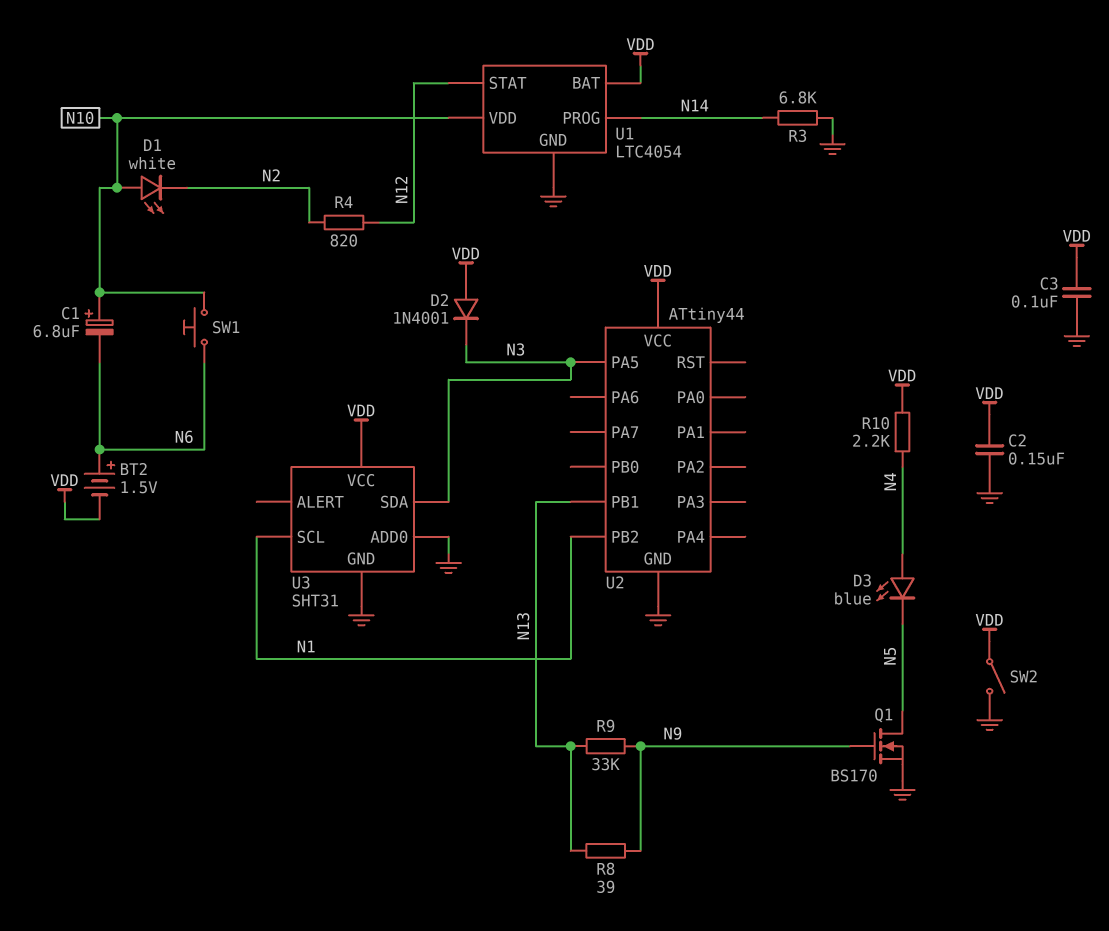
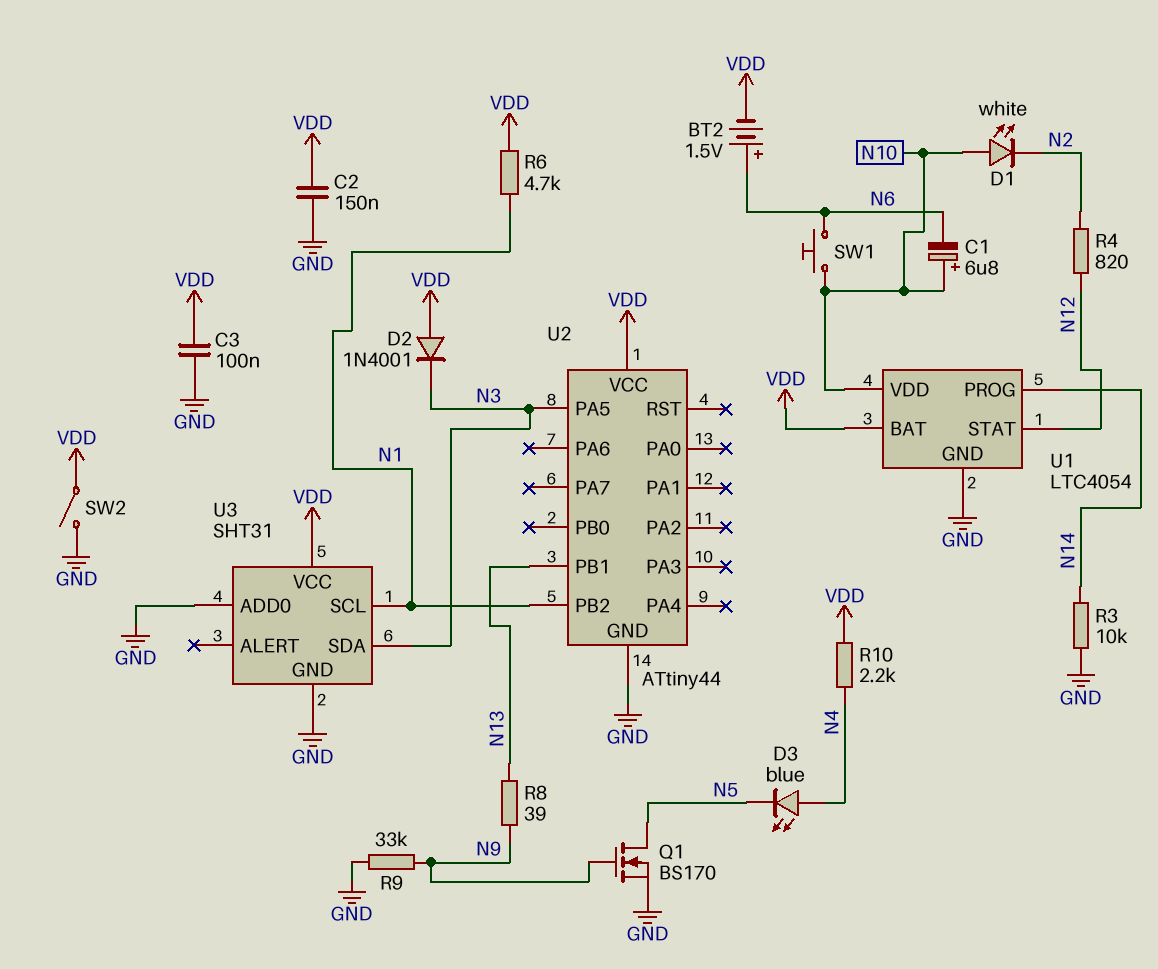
R3: 6.8k (GND, N14) -> 10k (GND, N14)
R6: none -> 4.7k (N1, VDD)
R9: 33k (N9, N13) -> 33k (GND, N9)

